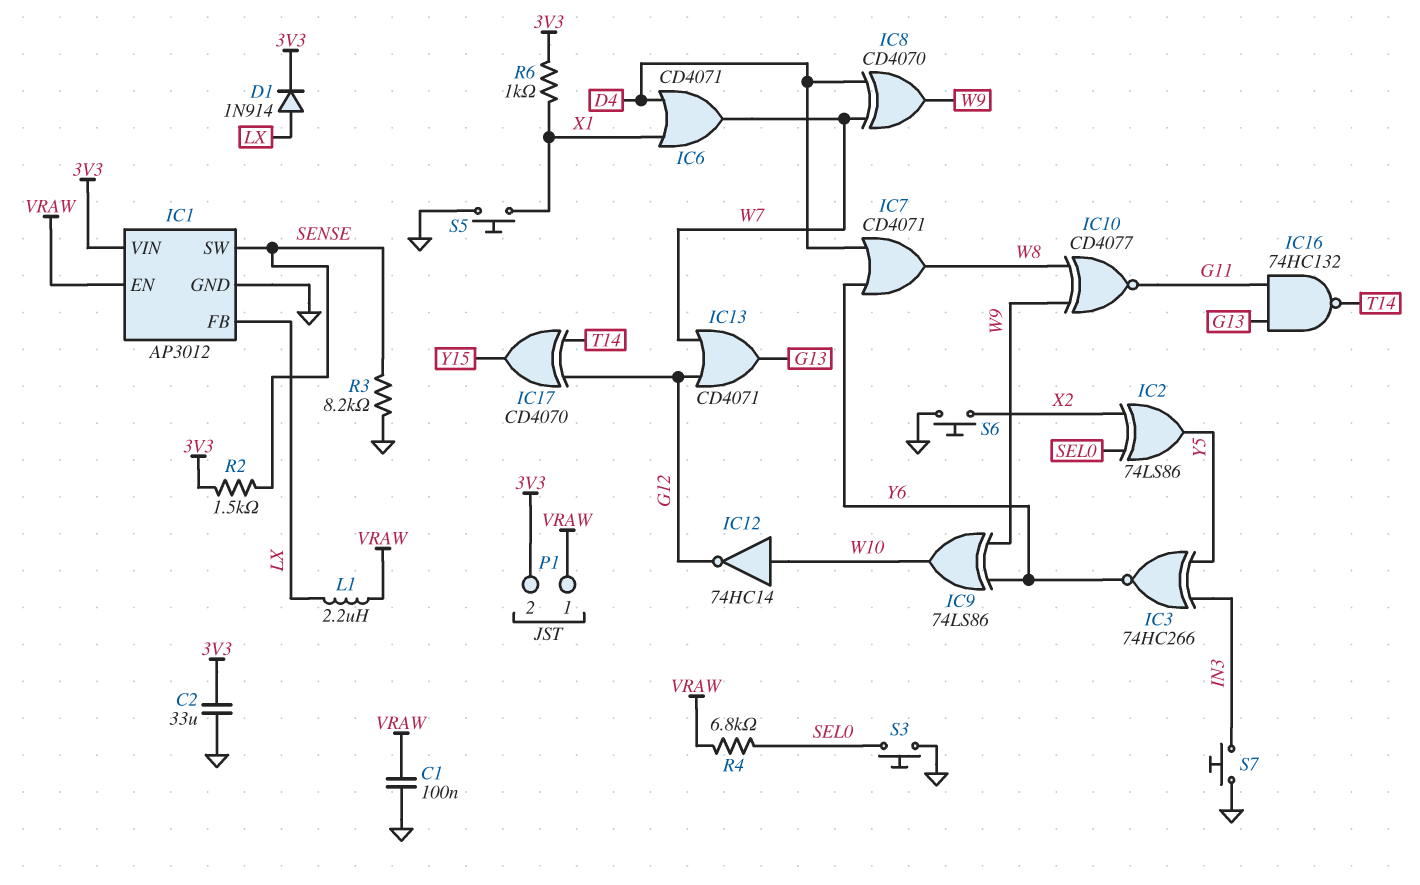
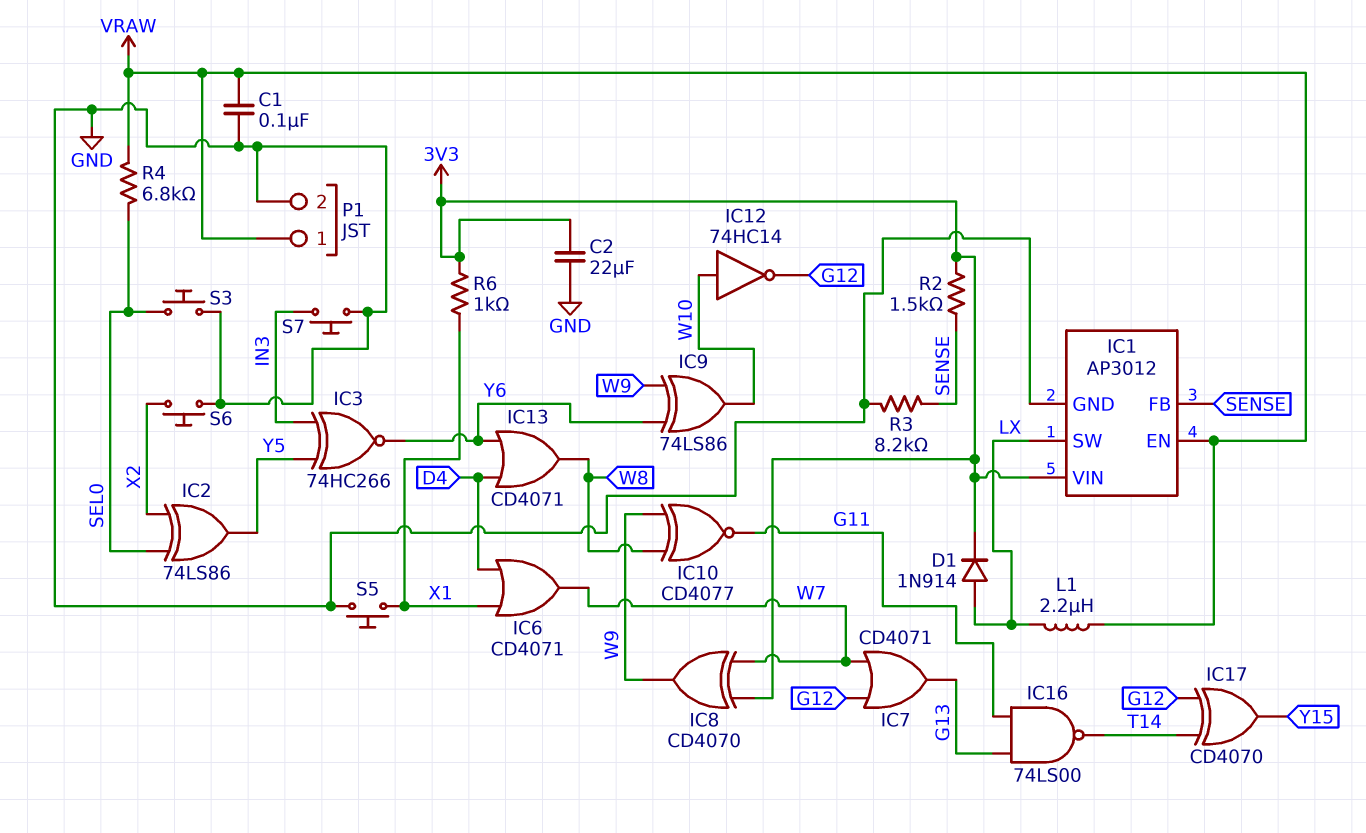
C2: 33uF (3V3, GND) -> 22uF (3V3, GND)
IC1 pin FB: LX -> SENSE
IC1 pin SW: SENSE -> LX
IC7: OR CD4071 (in D4, in Y6, out W8) -> OR CD4071 (in G12, in W7, out G13)
IC8: XOR CD4070 (in D4, in W7, out W9) -> XOR CD4070 (in 3V3, in W7, out W9)
IC13: OR CD4071 (in G12, in W7, out G13) -> OR CD4071 (in D4, in Y6, out W8)
IC16: NAND 74HC132 (in G11, in G13, out T14) -> NAND 74LS00 (in G11, in G13, out T14)
P1 pin 2: 3V3 -> GND

